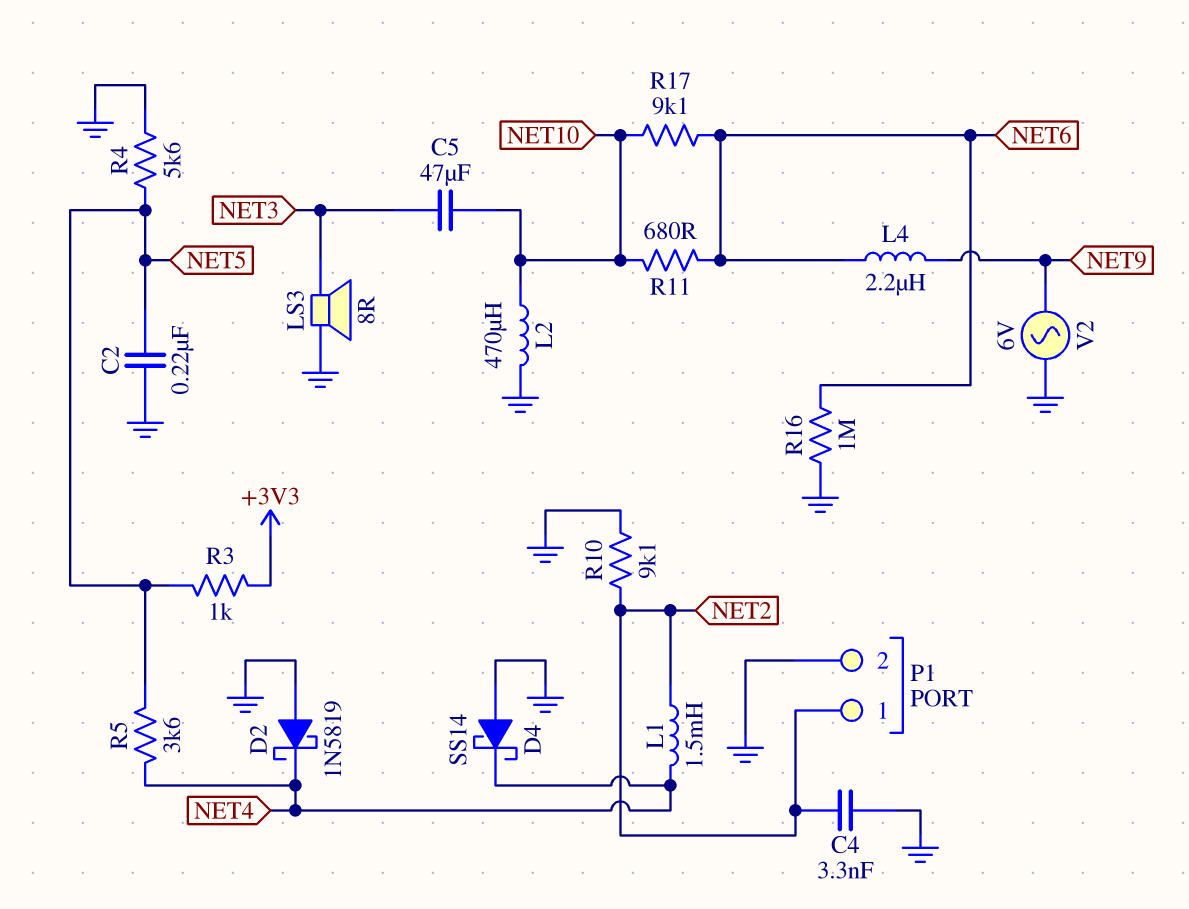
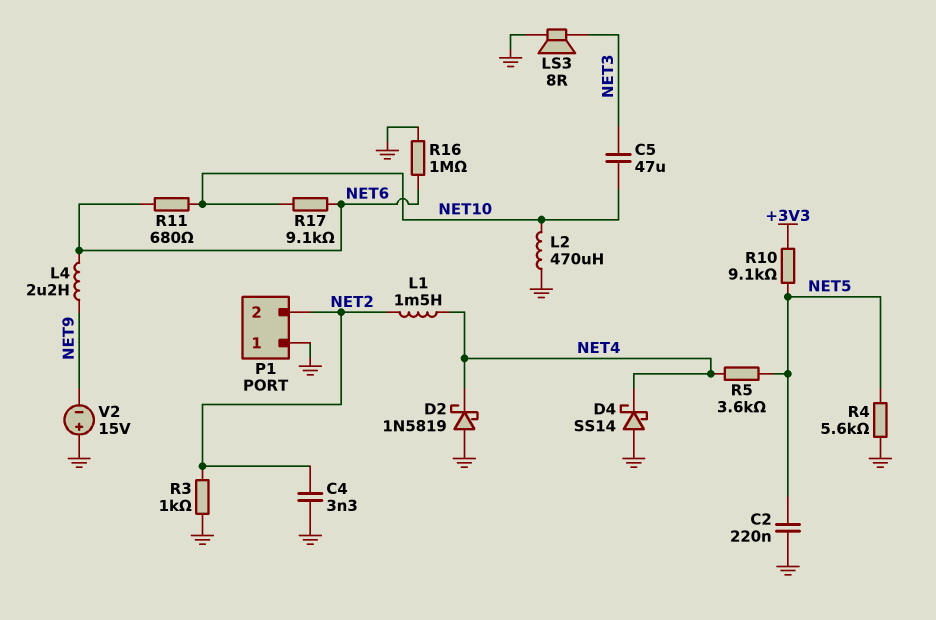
P1 pin 1: NET2 -> GND
P1 pin 2: GND -> NET2
R3: 1k (+3V3, NET5) -> 1k (GND, NET2)
R10: 9.1k (GND, NET2) -> 9.1k (+3V3, NET5)
V2: AC 6V (GND, NET9) -> 15V (plus GND, minus NET9)

